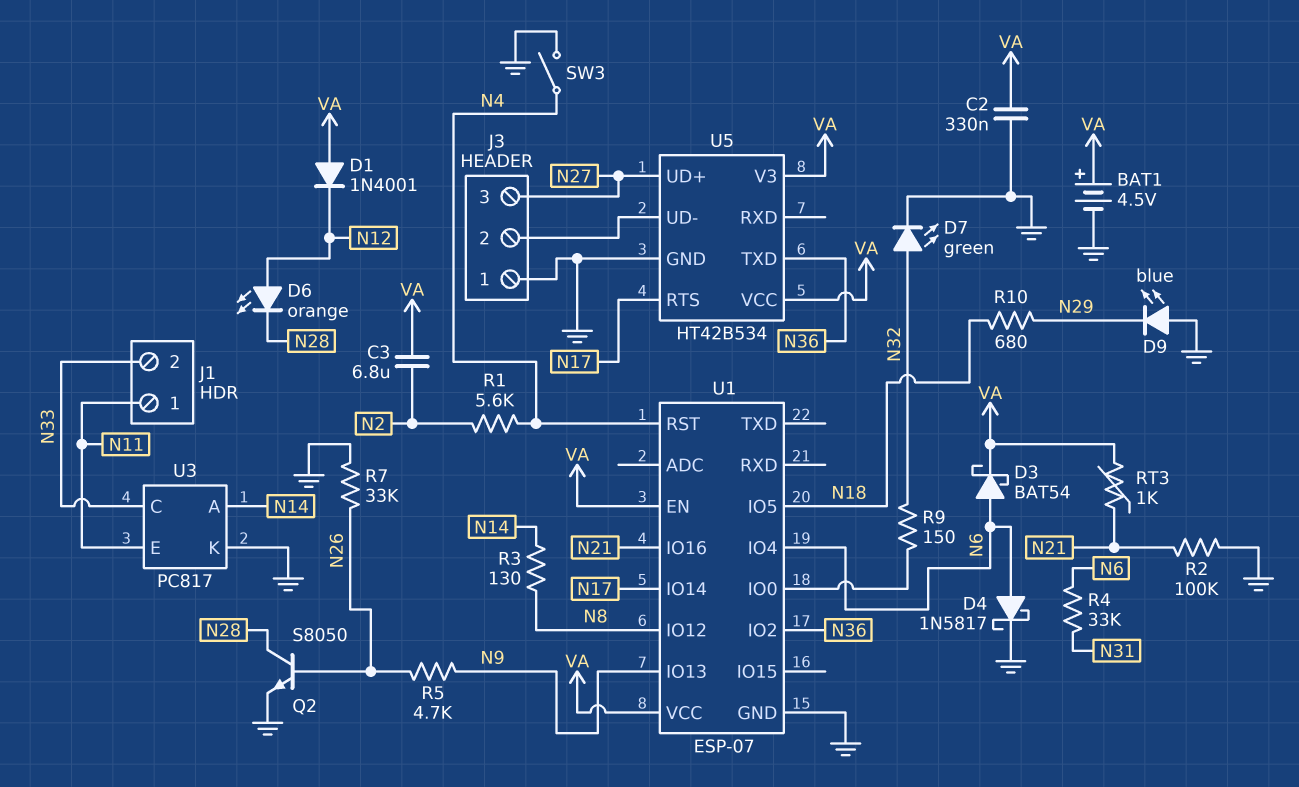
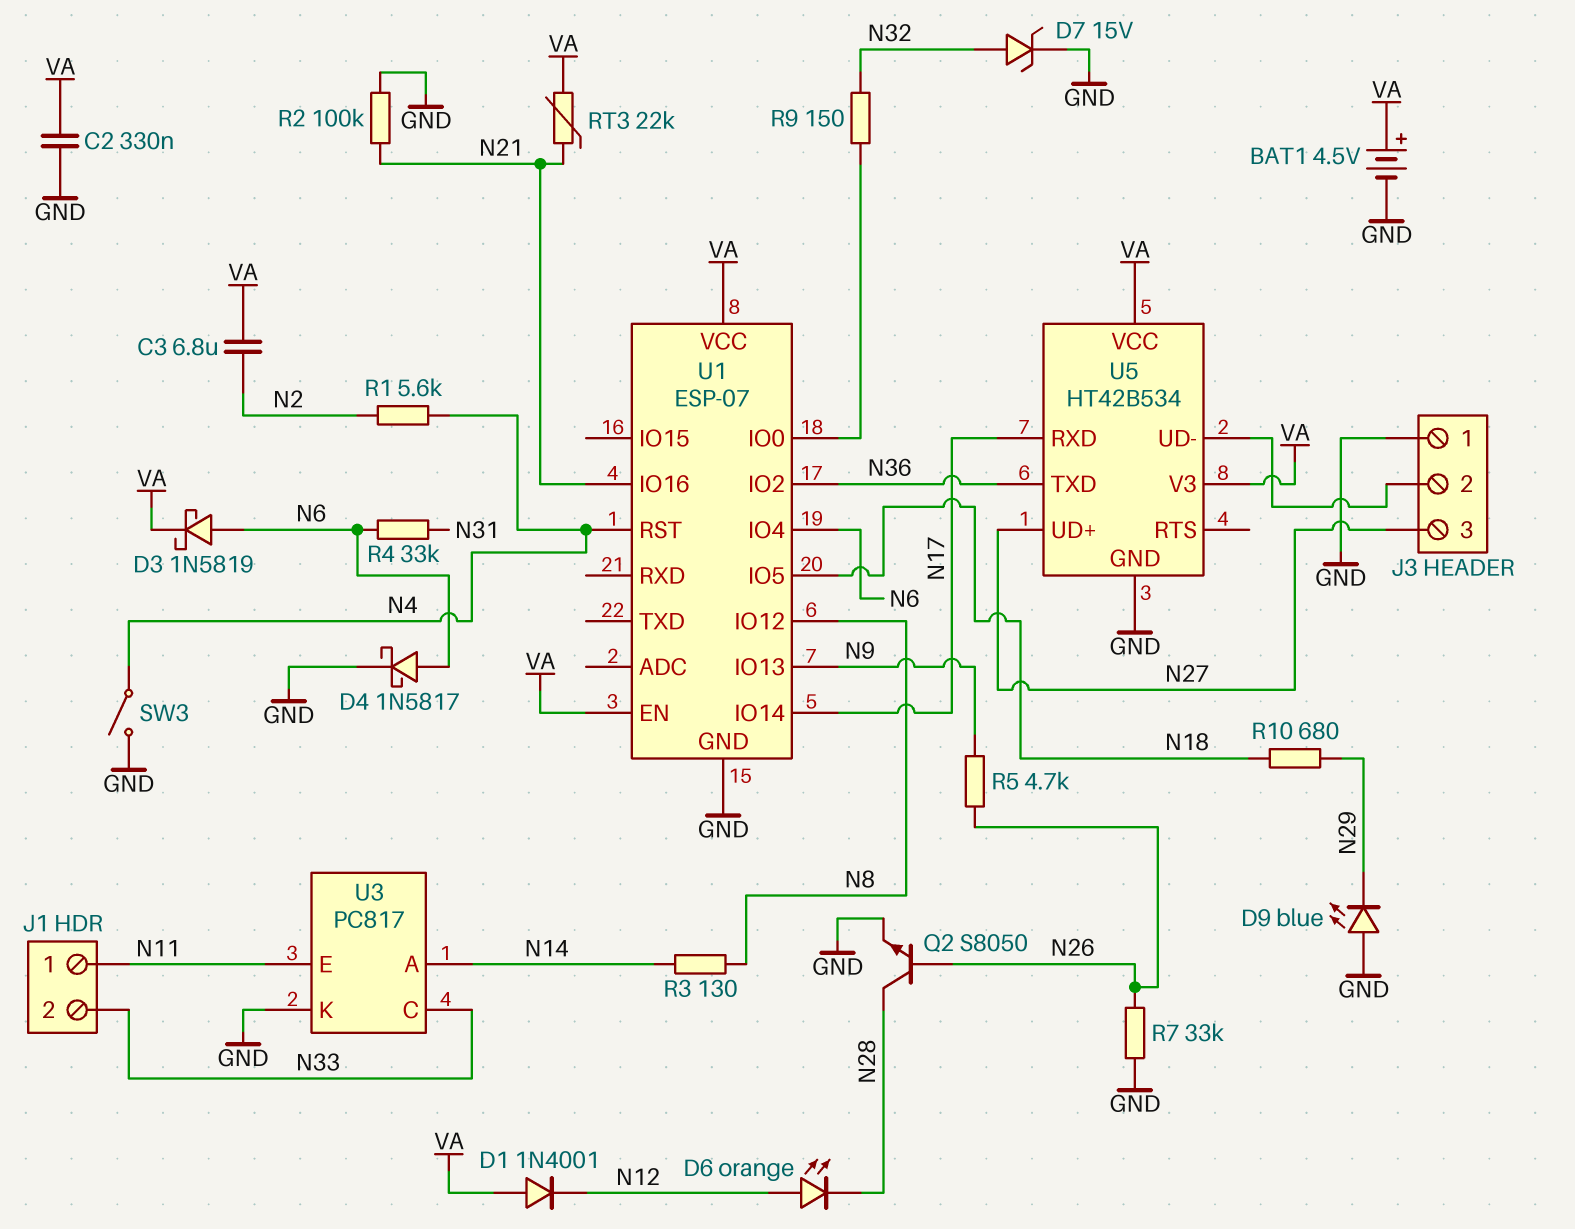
D3: schottky BAT54 (A N6, K VA) -> schottky 1N5819 (A N6, K VA)
D7: LED green (A N32, K GND) -> zener 15V (A N32, K GND)
RT3: 1k (N21, VA) -> 22k (N21, VA)
U5 pin RTS: N17 -> none
U5 pin RXD: none -> N17

